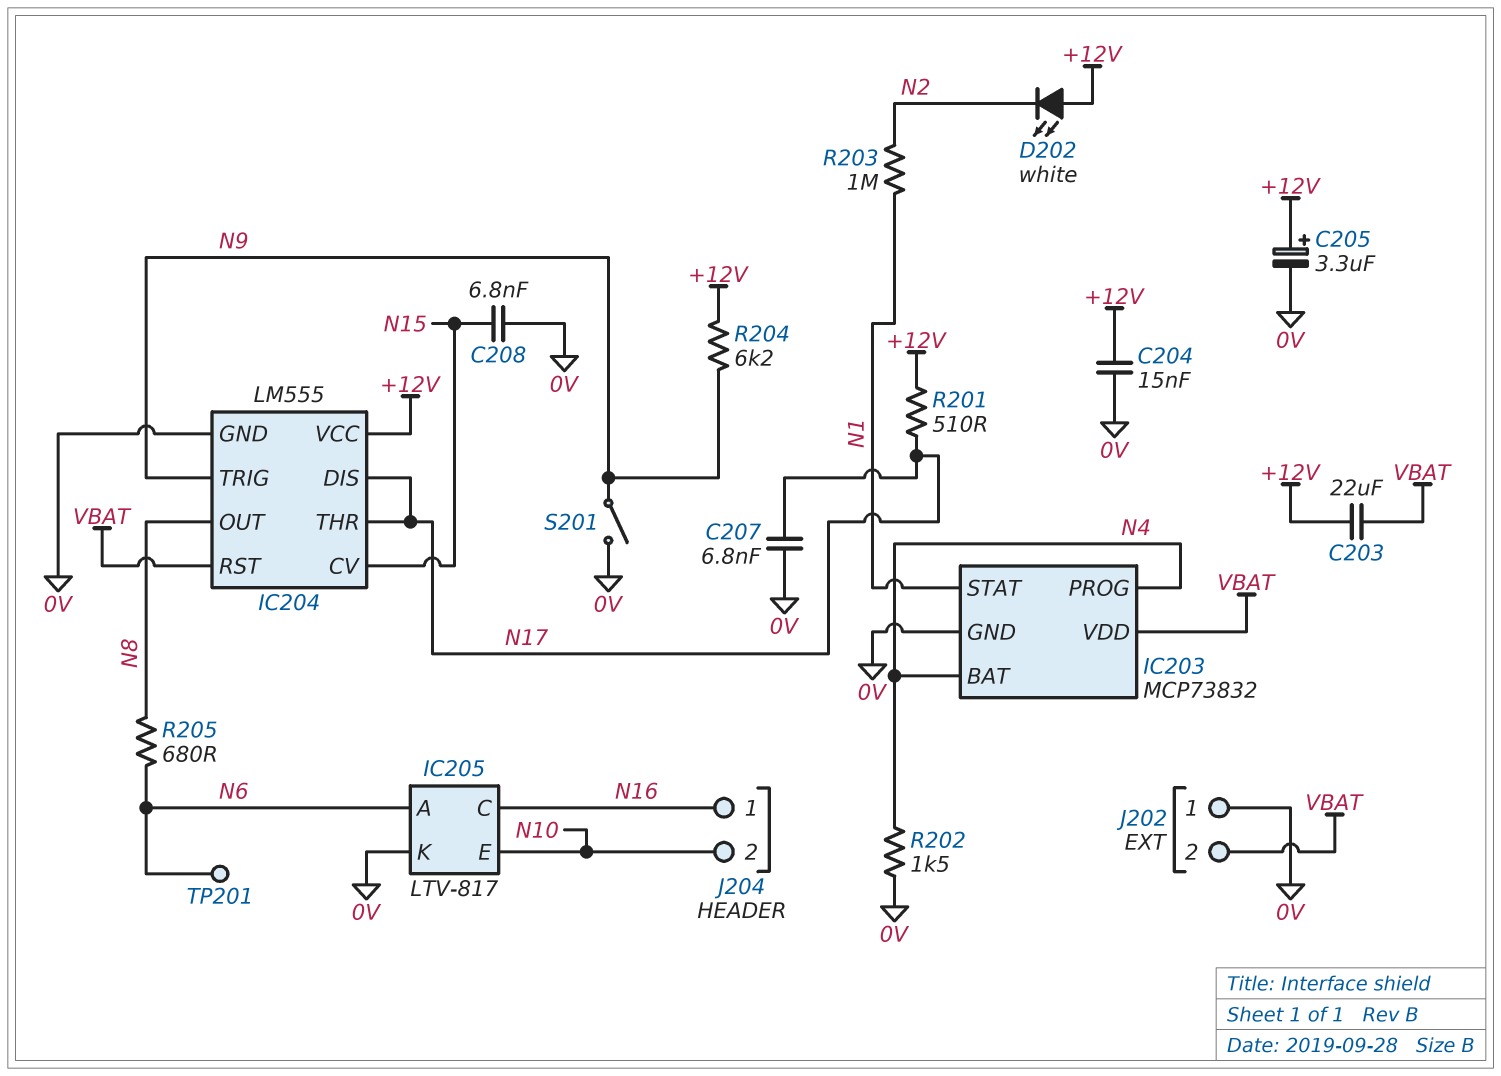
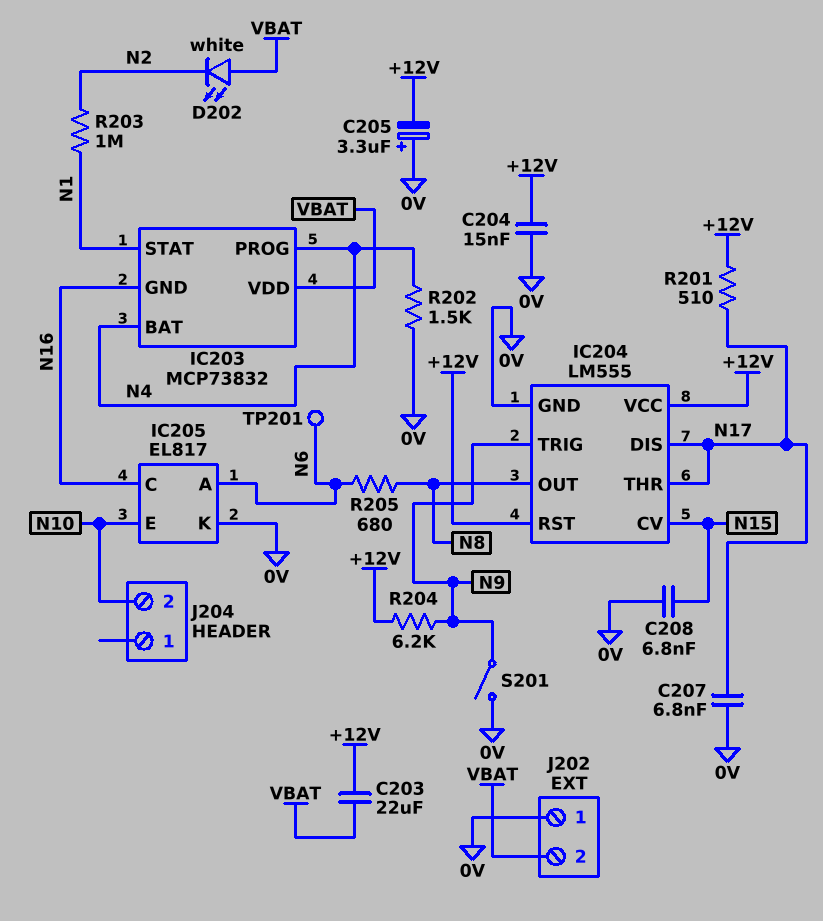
C205: 3.3uF (plus +12V, minus 0V) -> 3.3uF (plus 0V, minus +12V)
D202: LED white (A +12V, K N2) -> LED white (A VBAT, K N2)
IC203 pin GND: 0V -> N16
IC204 pin RST: VBAT -> +12V
IC205: LTV-817 -> EL817
J204 pin 1: N16 -> none

